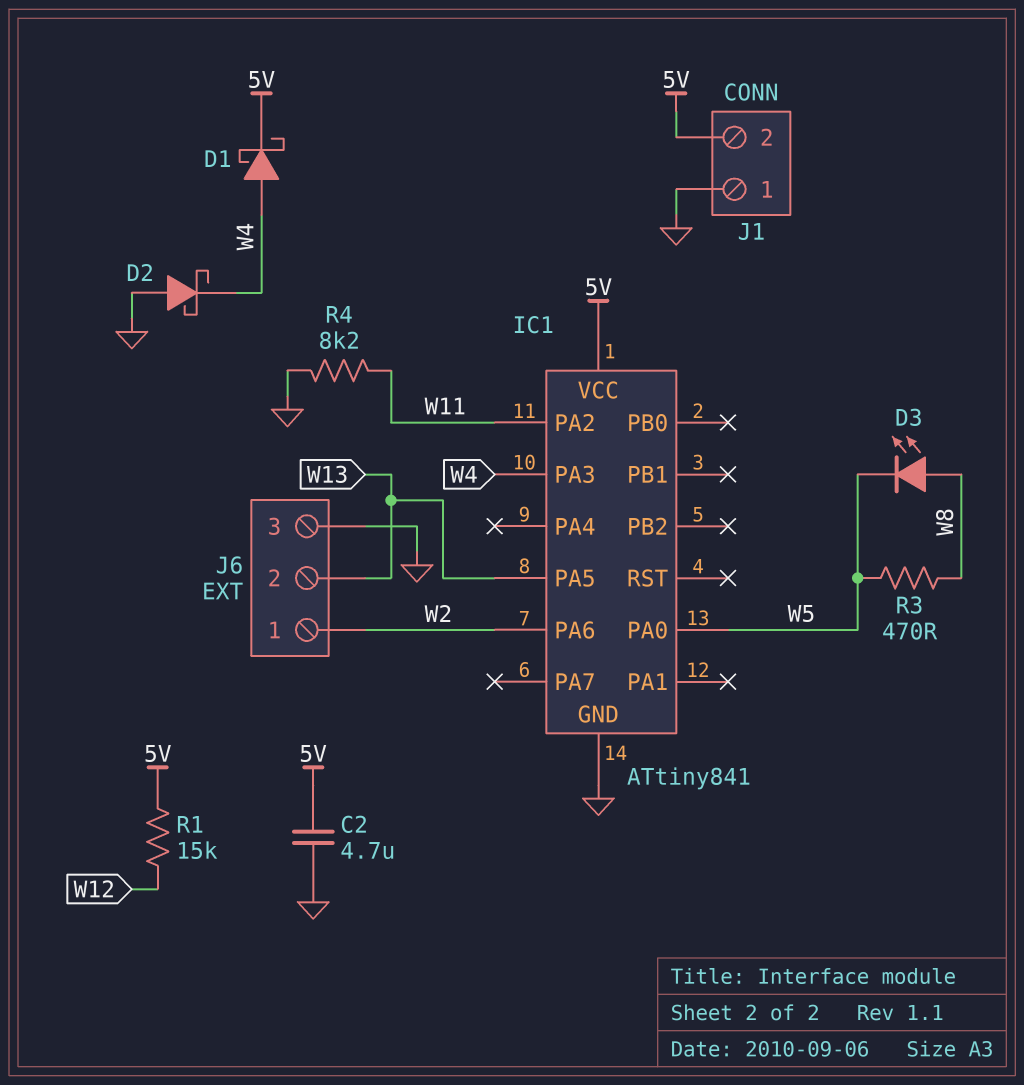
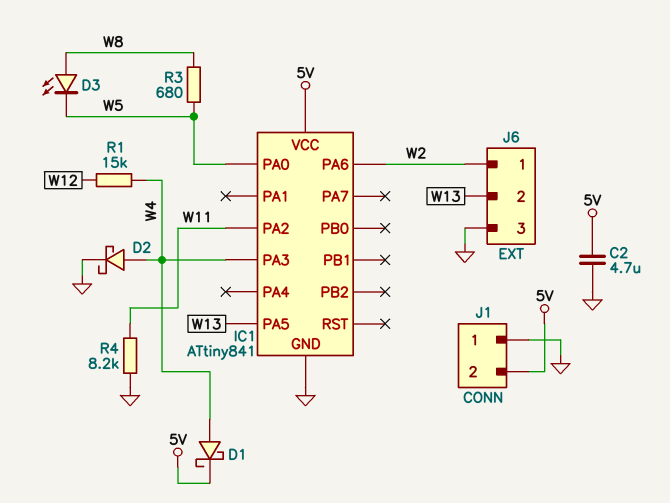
D2: schottky (A GND, K W4) -> schottky (A W4, K GND)
R1: 15k (5V, W12) -> 15k (W4, W12)
R3: 470 (W5, W8) -> 680 (W5, W8)

